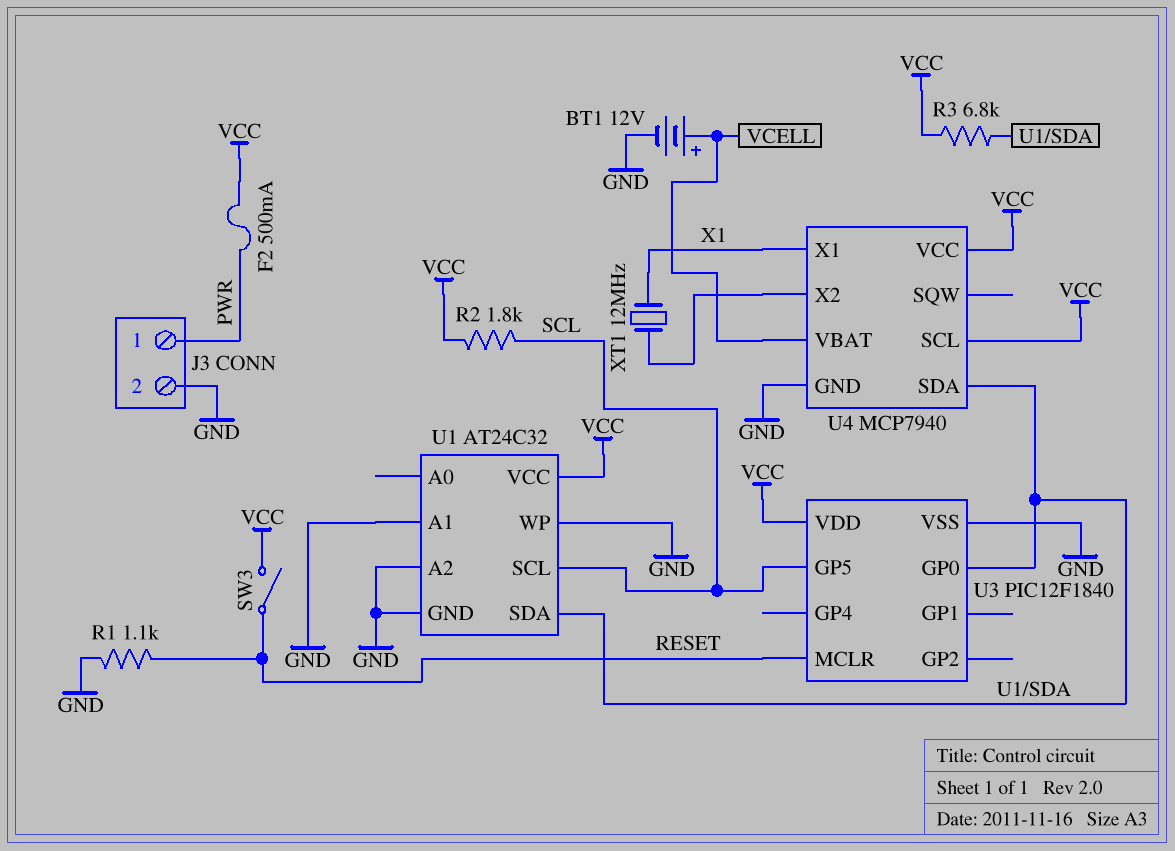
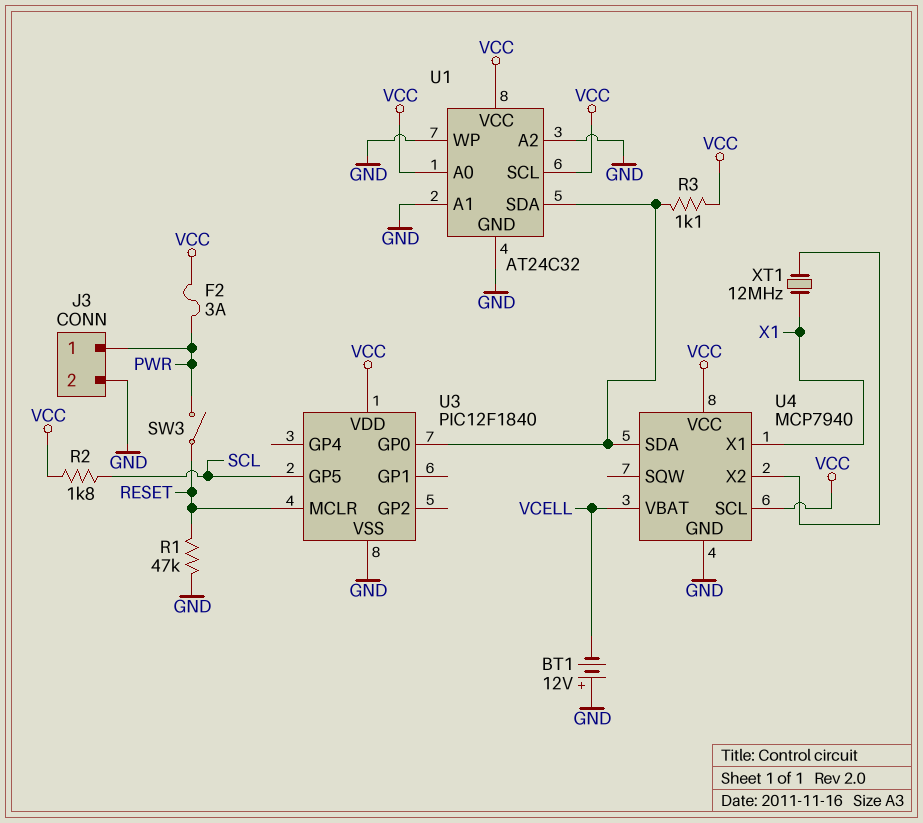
BT1: 12V (plus VCELL, minus GND) -> 12V (plus GND, minus VCELL)
F2: 500mA (PWR, VCC) -> 3A (PWR, VCC)
R1: 1.1k (GND, RESET) -> 47k (GND, RESET)
R3: 6.8k (U1/SDA, VCC) -> 1.1k (U1/SDA, VCC)
SW3: switch (RESET, VCC) -> switch (PWR, RESET)
U1 pin A0: none -> VCC
U1 pin SCL: SCL -> VCC

